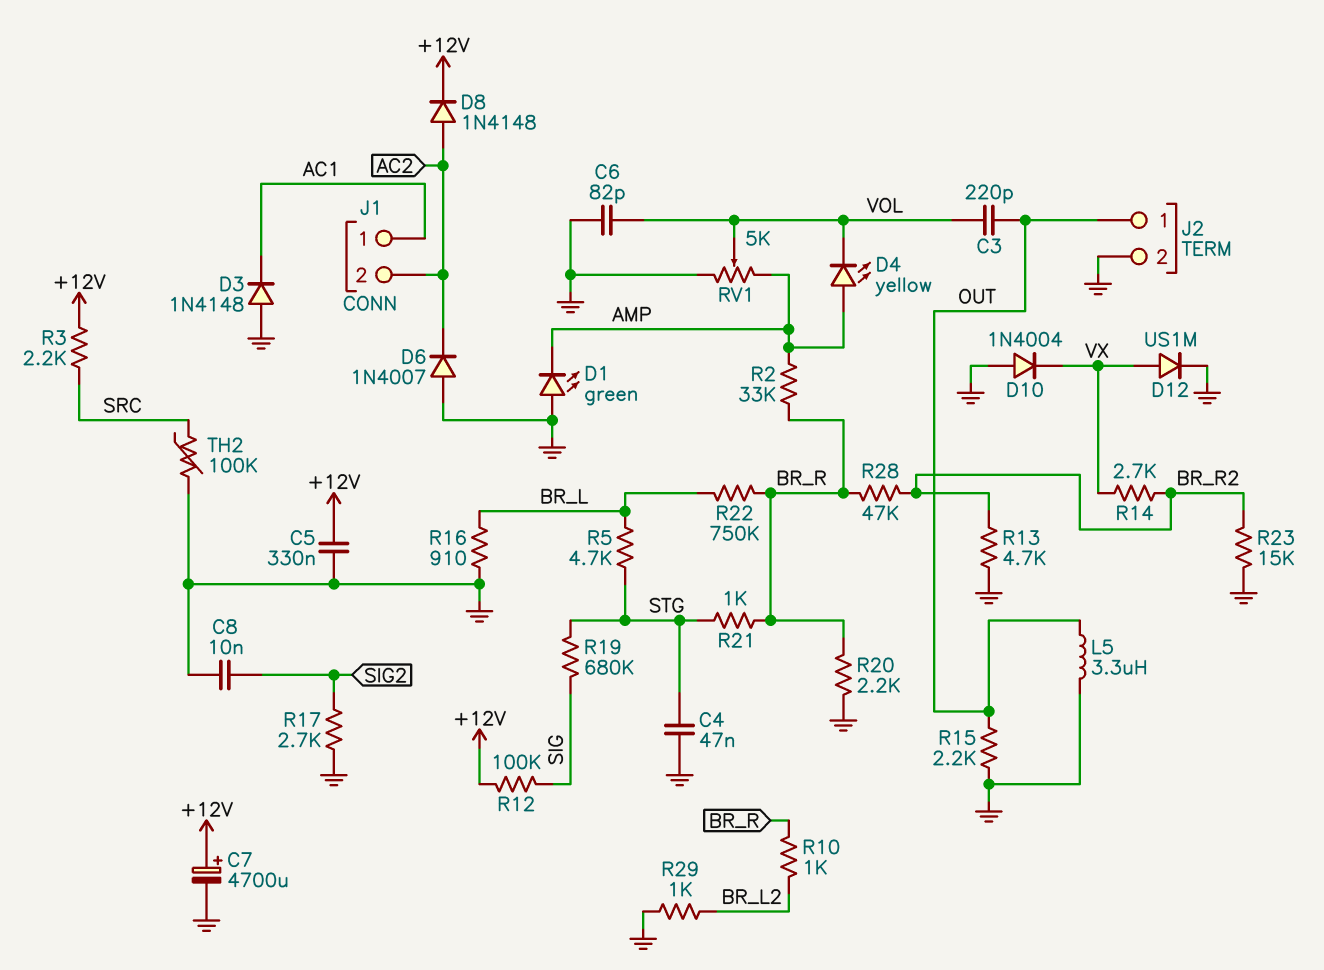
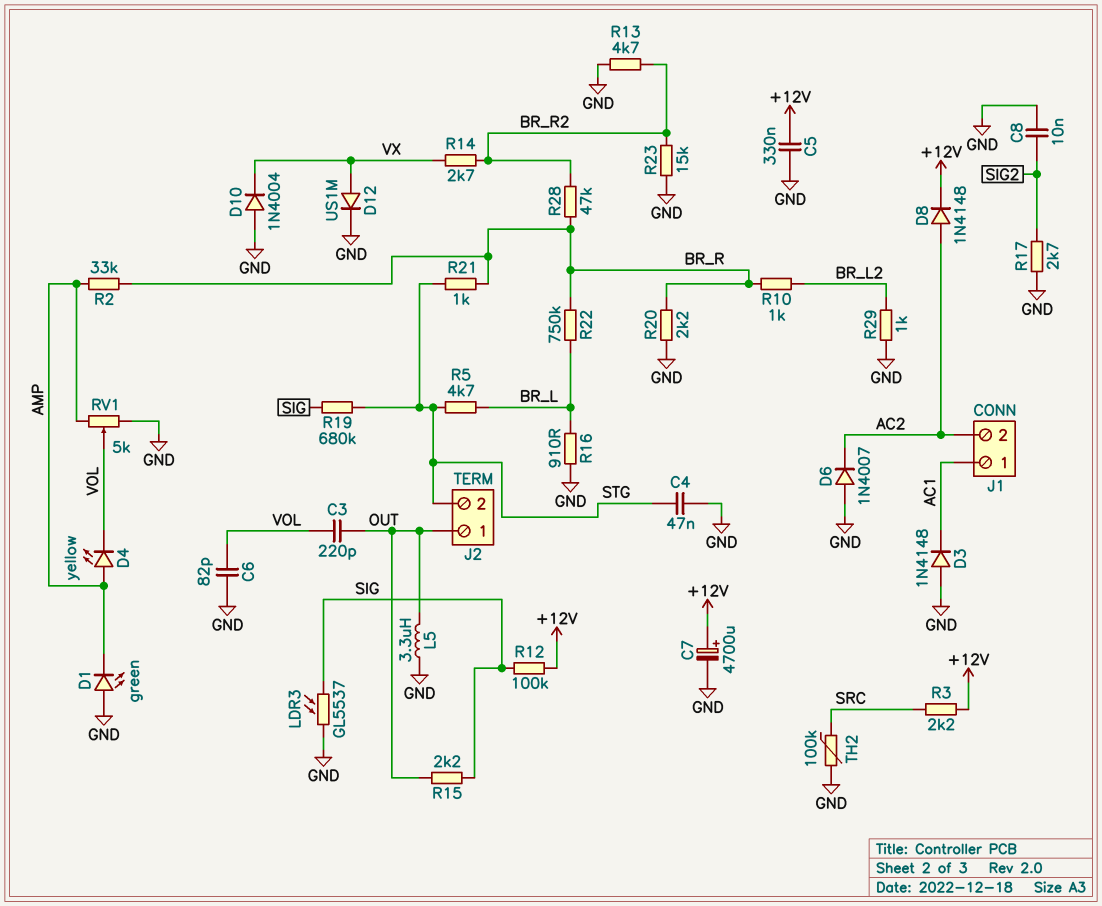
J2 pin 2: GND -> STG
LDR3: none -> GL5537 (GND, SIG)
R15: 2.2k (GND, OUT) -> 2.2k (OUT, SIG)

